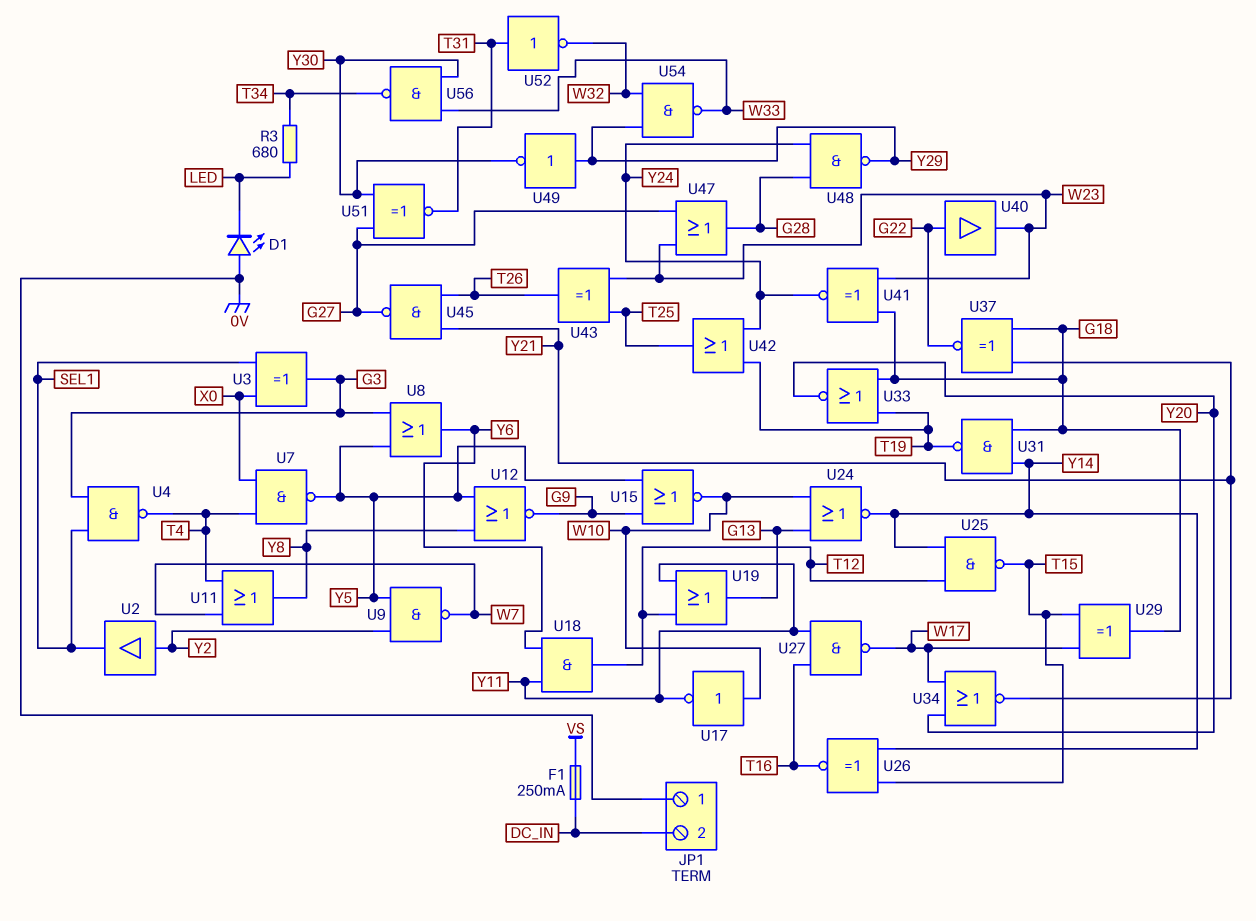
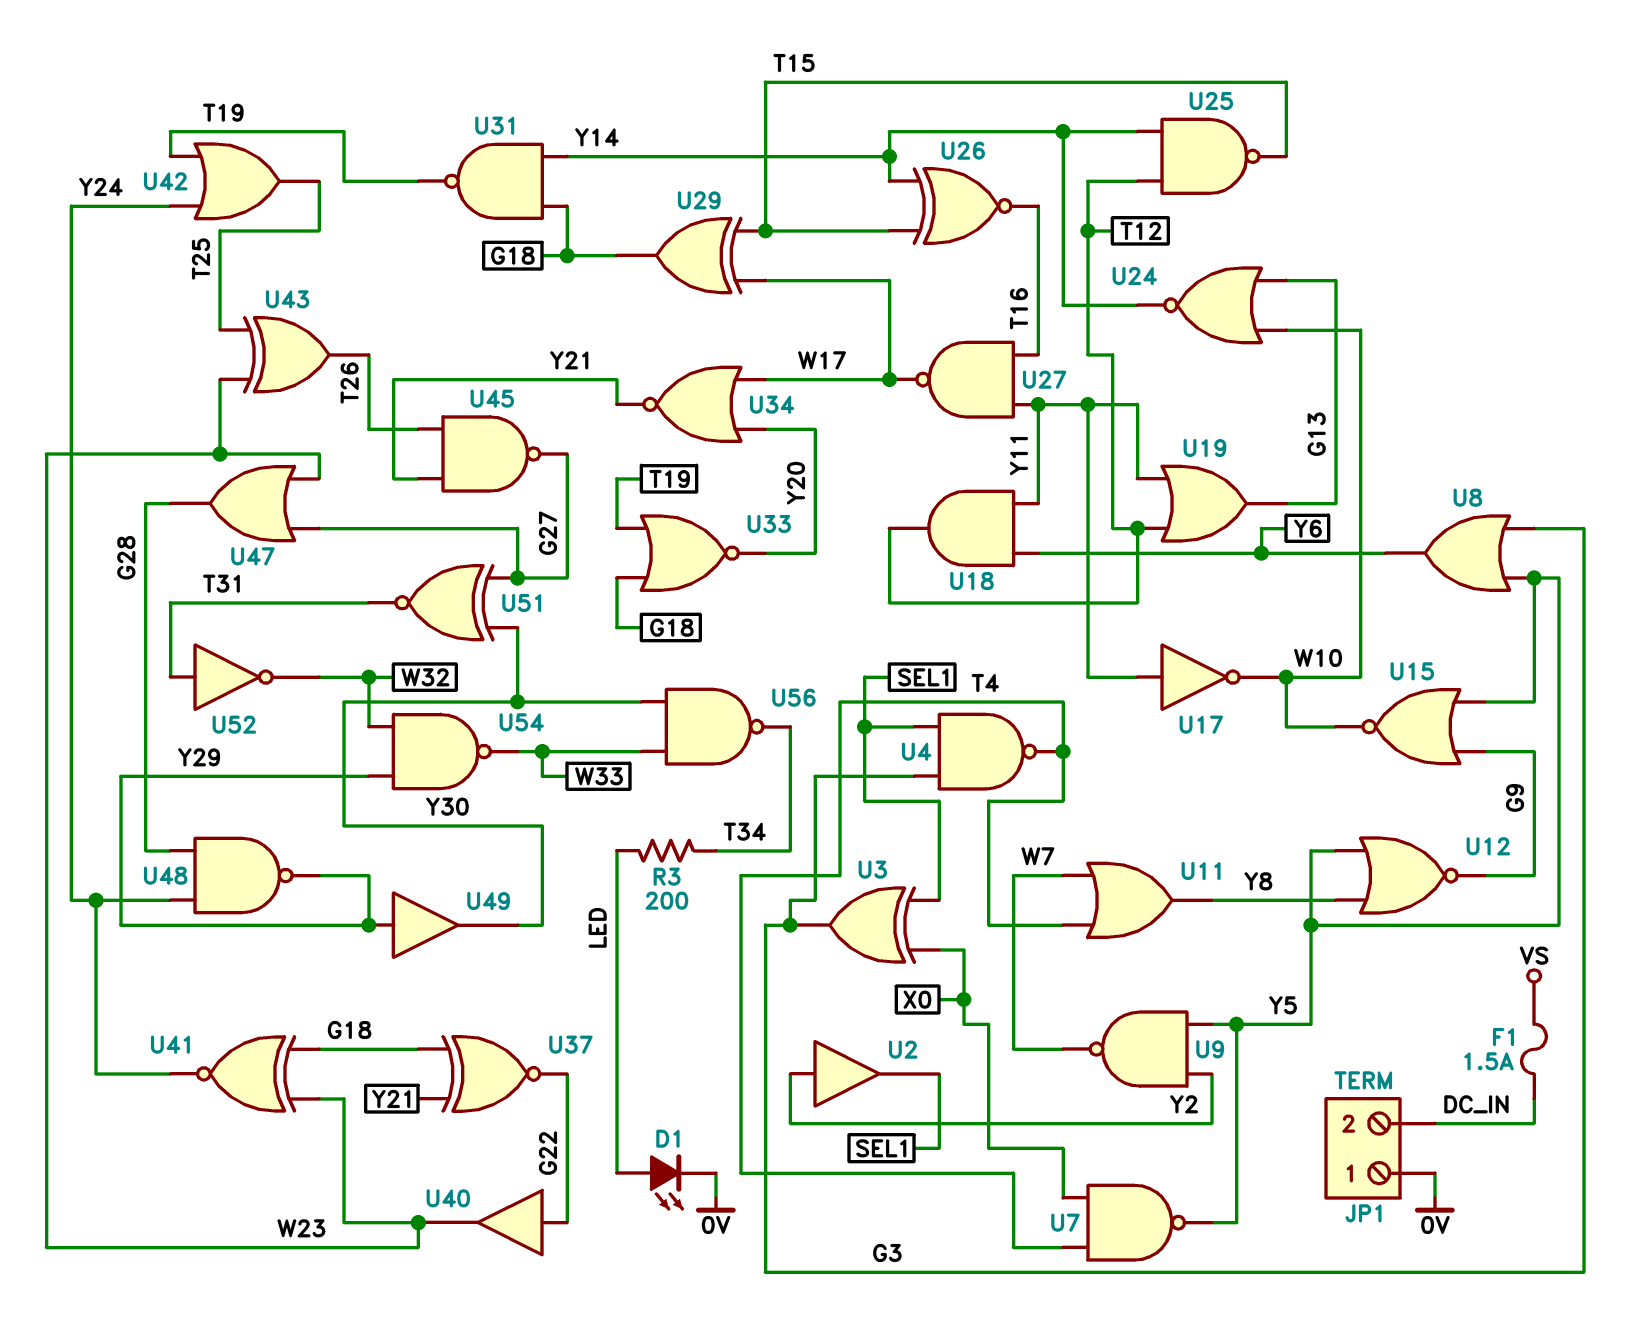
D1: LED (A 0V, K LED) -> LED (A LED, K 0V)
F1: 250mA (DC_IN, VS) -> 1.5A (DC_IN, VS)
R3: 680 (LED, T34) -> 200 (LED, T34)
U17: NOT (in W10, out Y11) -> NOT (in Y11, out W10)
U49: NOT (in Y29, out Y30) -> buffer (in Y29, out Y30)

